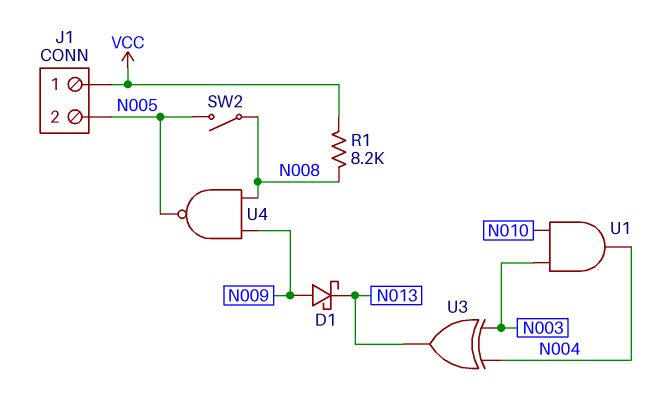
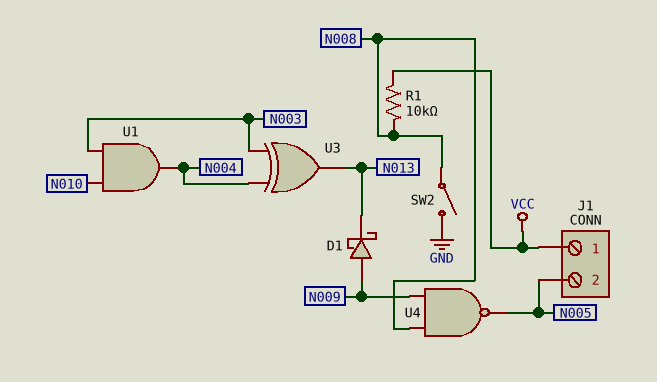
R1: 8.2k (N008, VCC) -> 10k (N008, VCC)
SW2: switch (N005, N008) -> switch (GND, N008)

